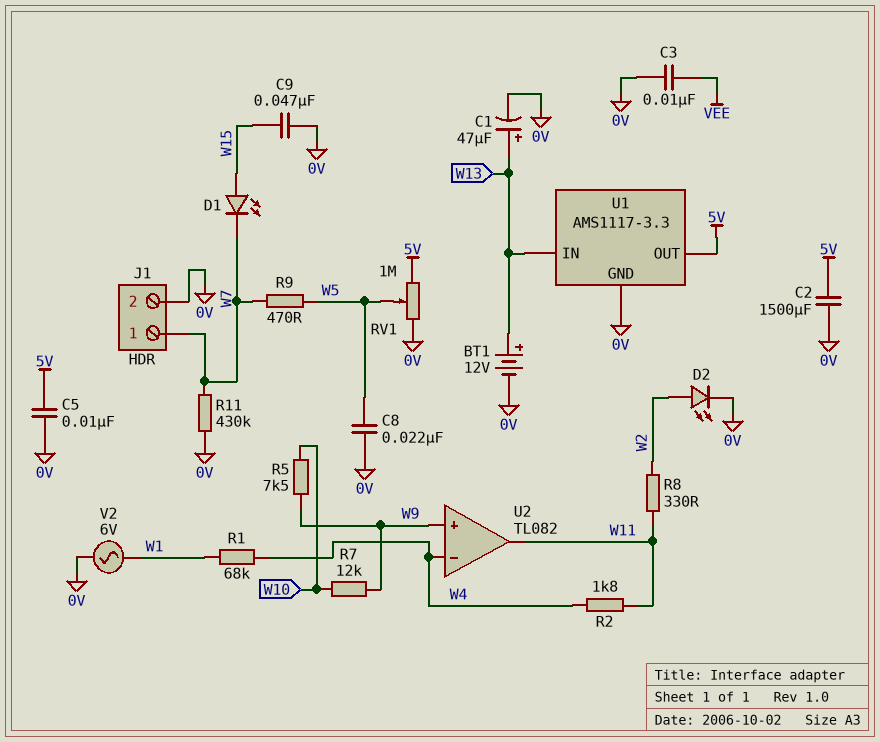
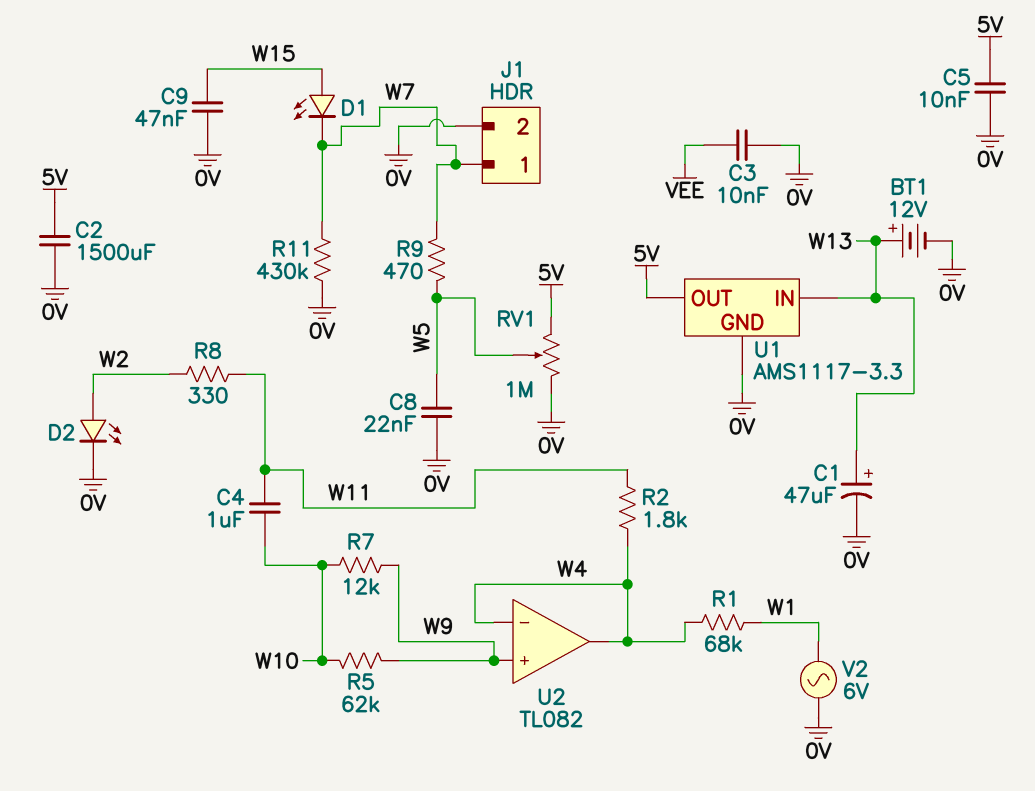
C4: none -> 1uF (W10, W11)
R5: 7.5k (W9, W10) -> 62k (W9, W10)
U2 pin out: W11 -> W4

